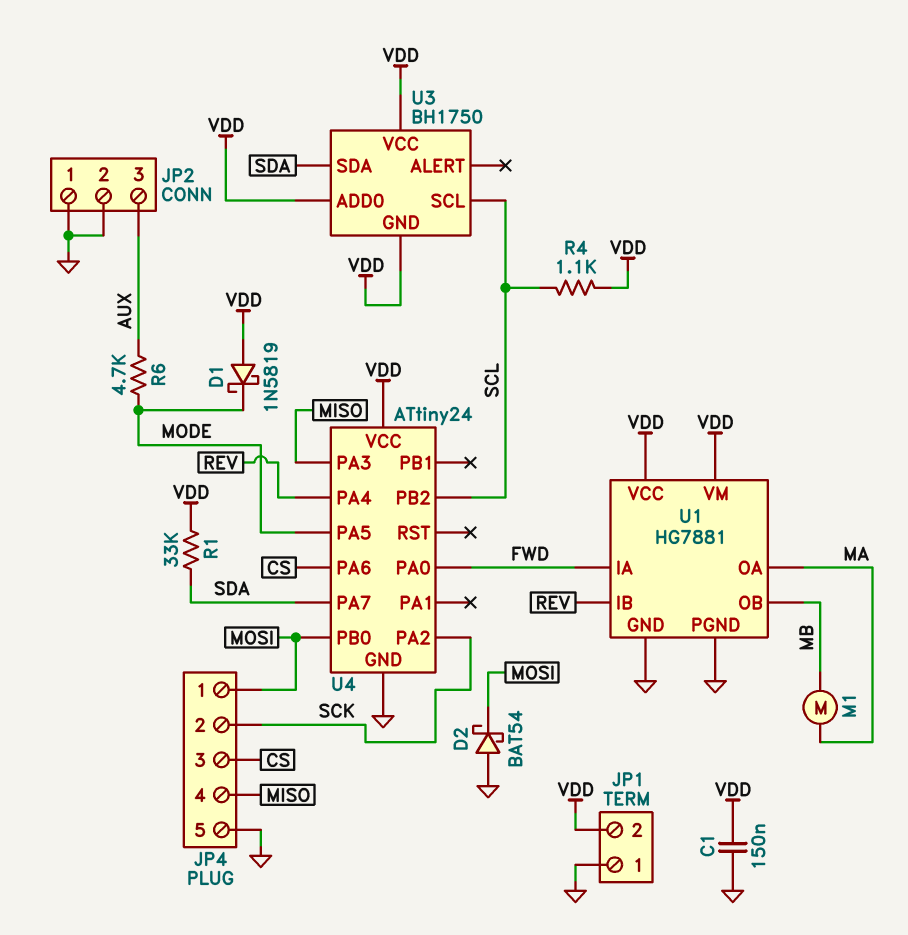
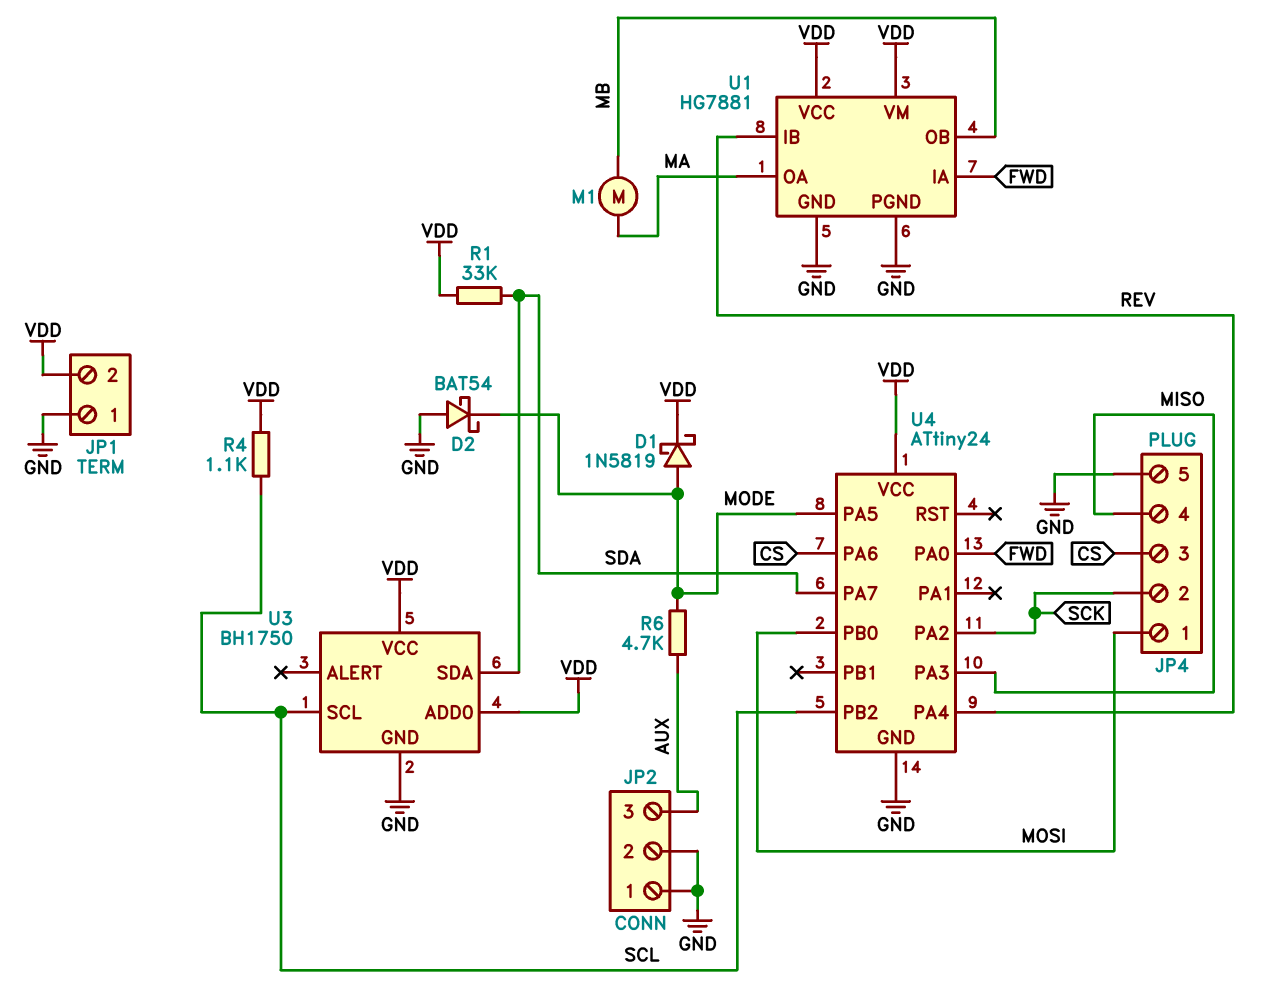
C1: 150nF (GND, VDD) -> none
D1: schottky 1N5819 (A VDD, K MODE) -> schottky 1N5819 (A MODE, K VDD)
D2: schottky BAT54 (A GND, K MOSI) -> schottky BAT54 (A GND, K MODE)
U3 pin GND: VDD -> GND

